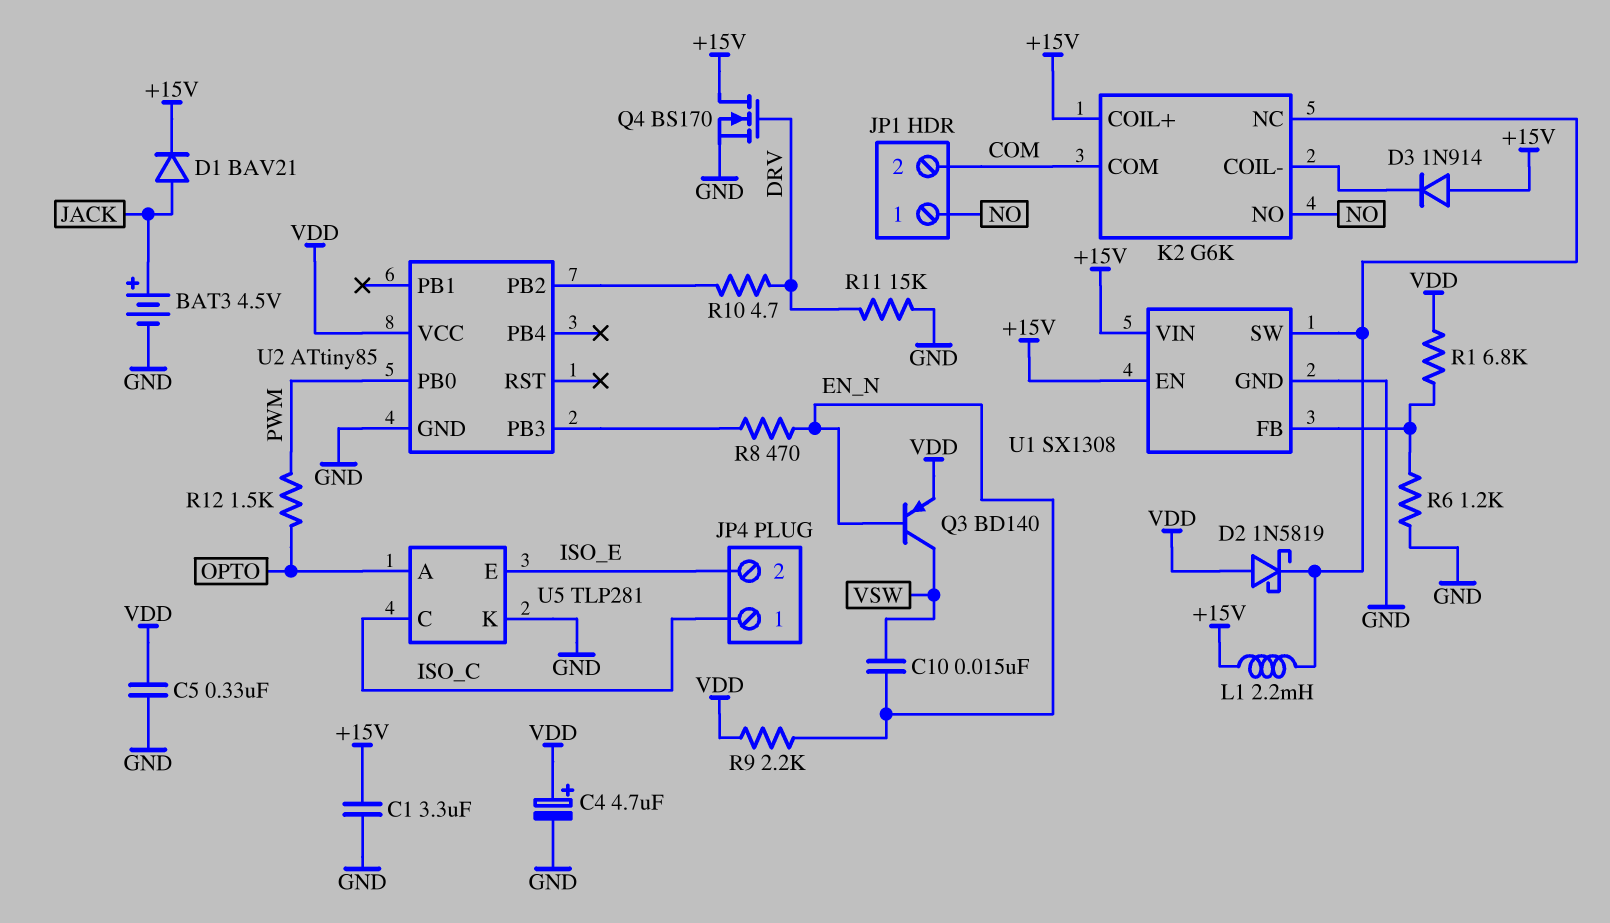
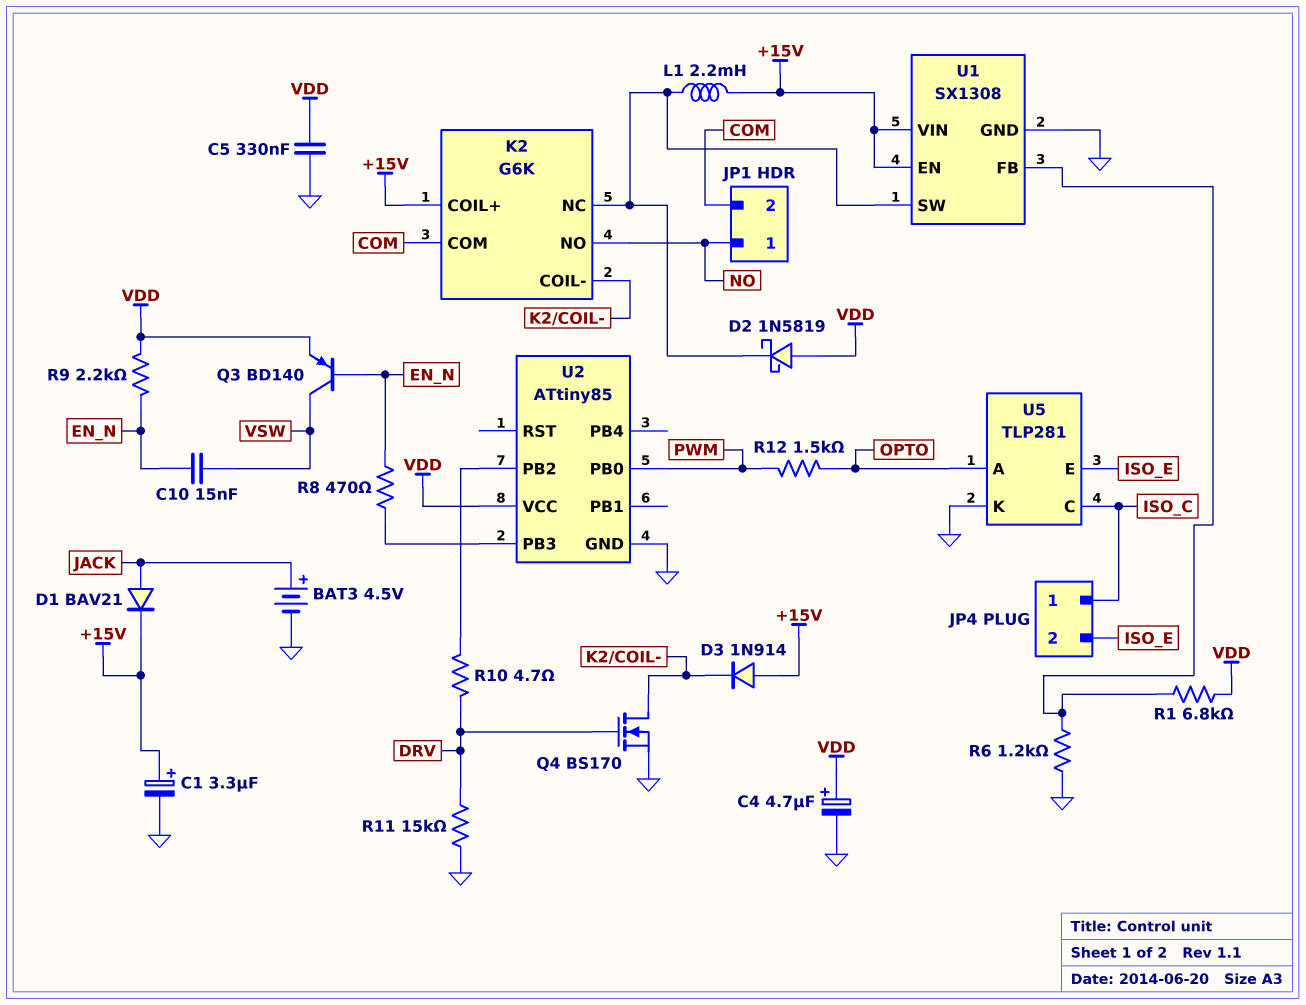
C1: 3.3uF (+15V, GND) -> 3.3uF (plus +15V, minus GND)
Q4: NMOS BS170 (G DRV, D +15V, S GND) -> NMOS BS170 (G DRV, D K2/COIL-, S GND)

